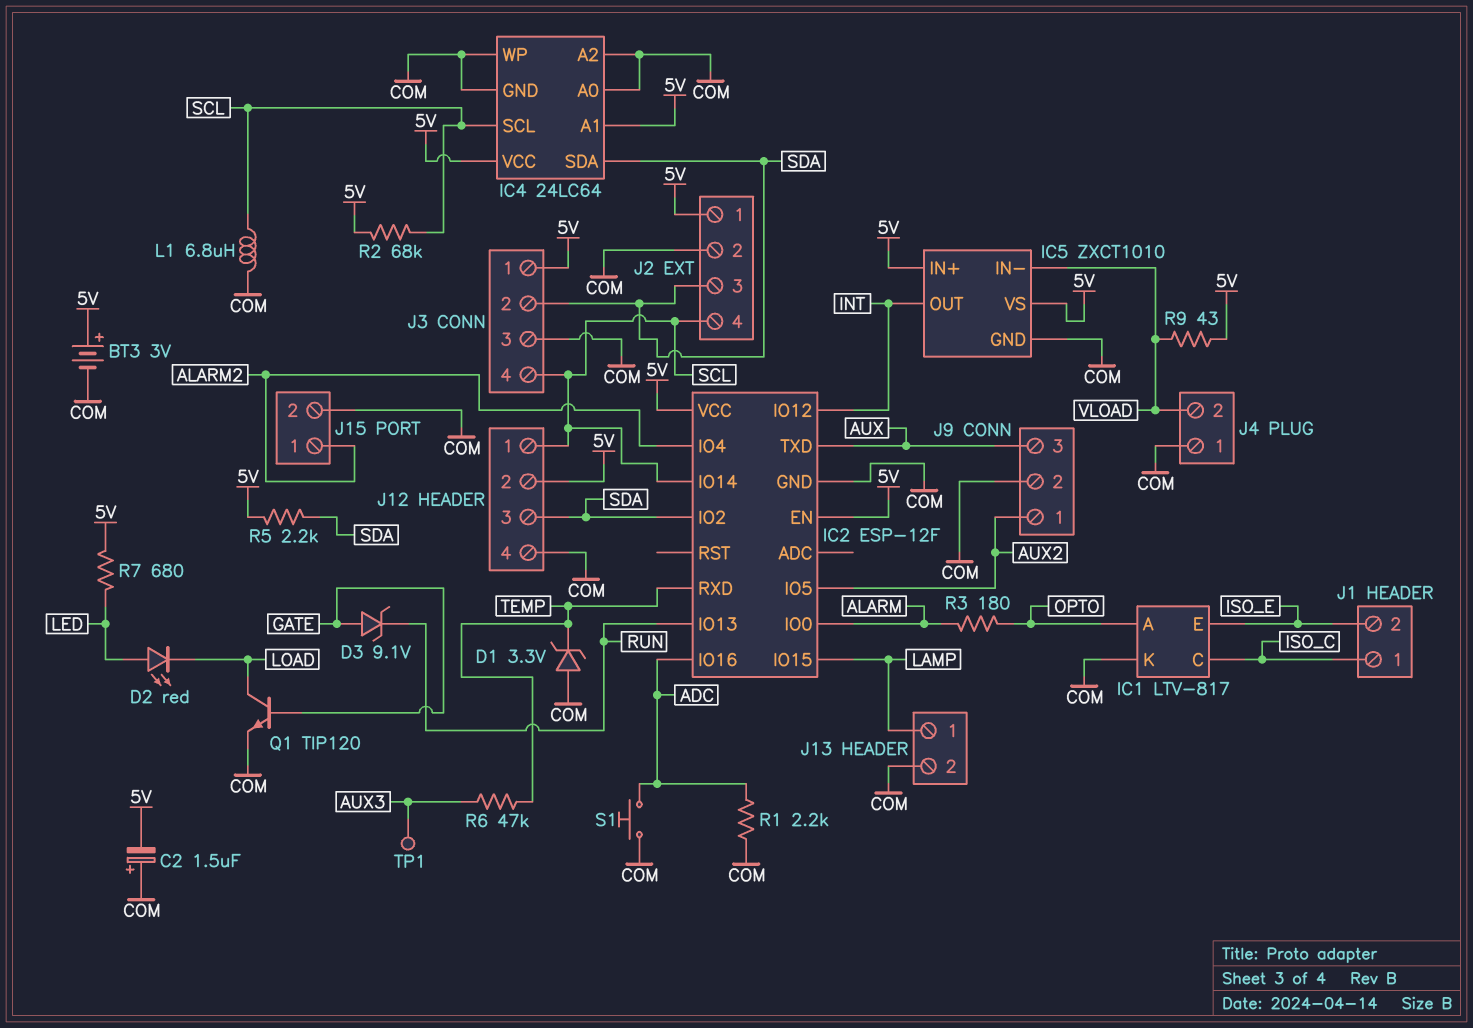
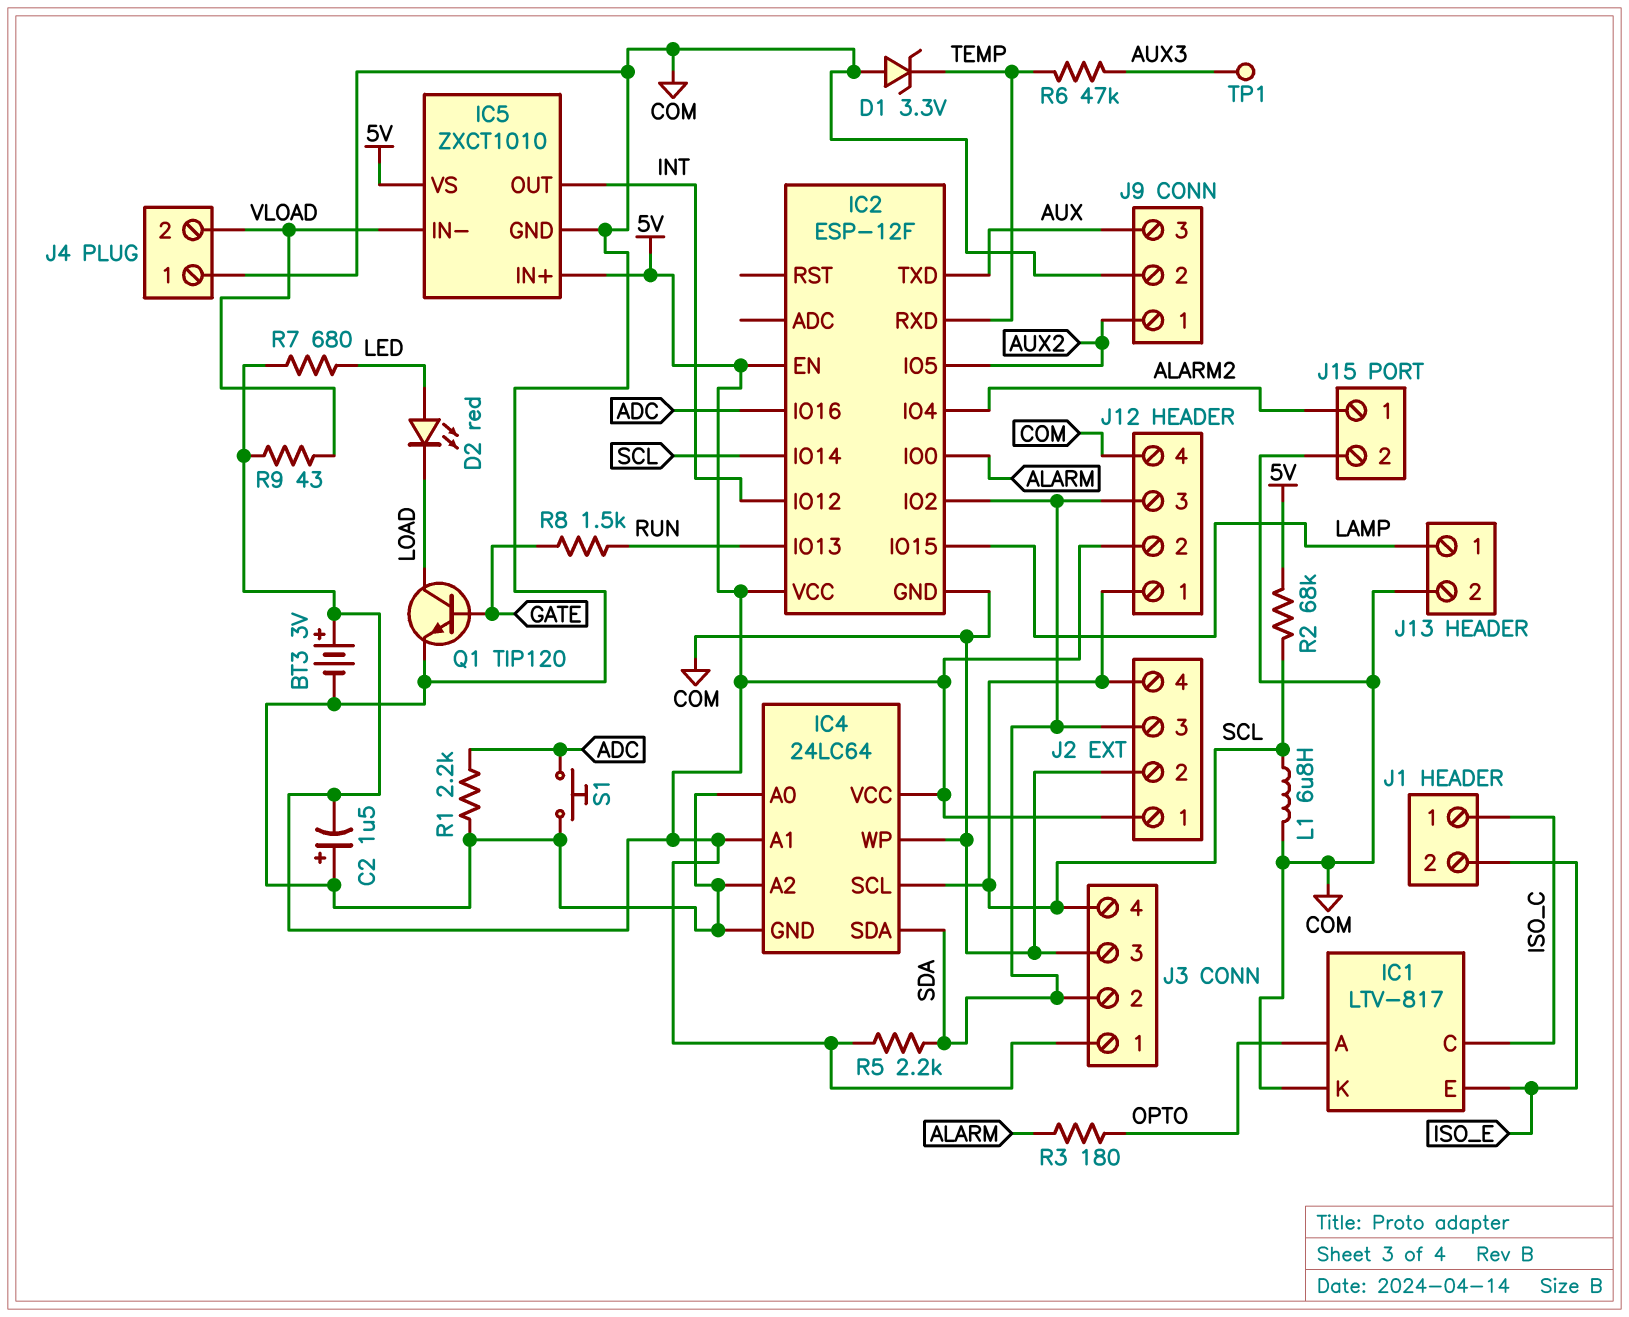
D3: zener 9.1V (A GATE, K RUN) -> none
R8: none -> 1.5k (GATE, RUN)

